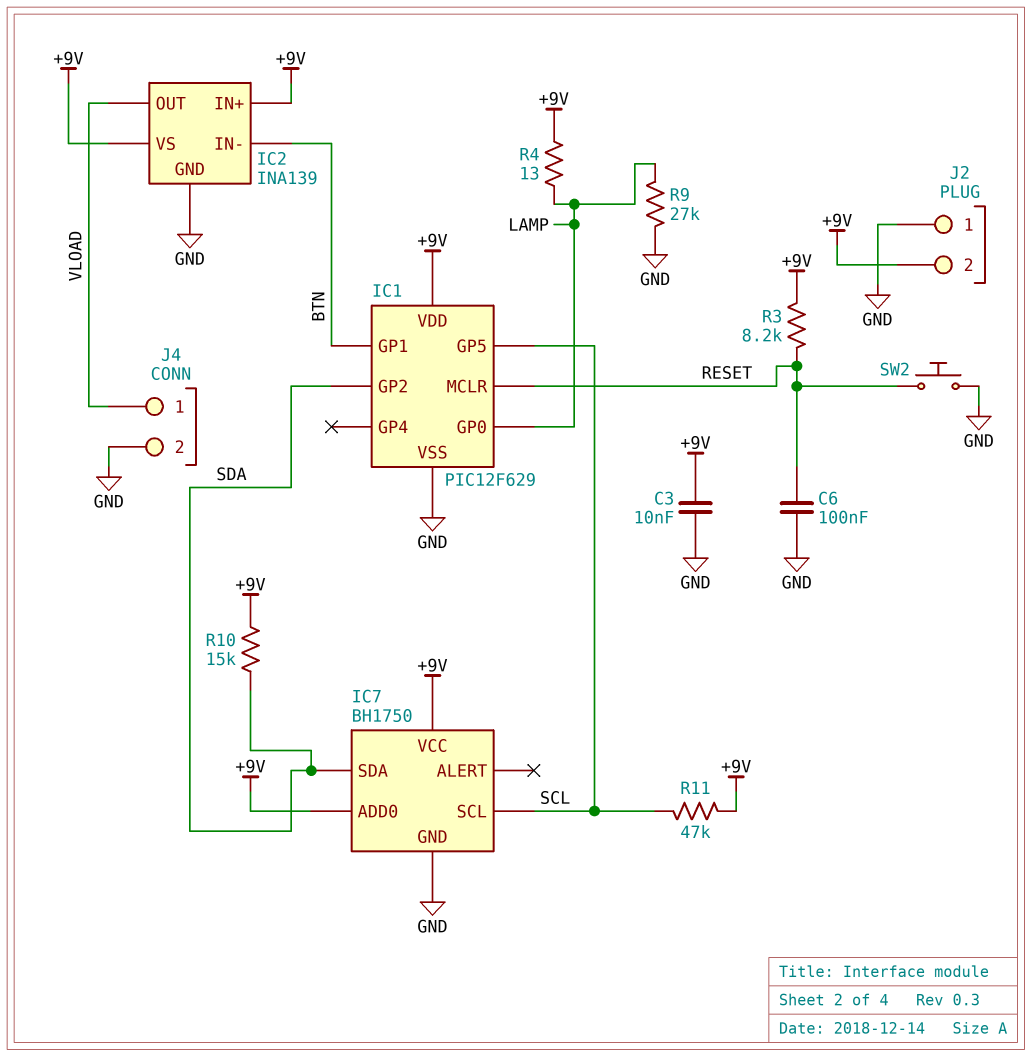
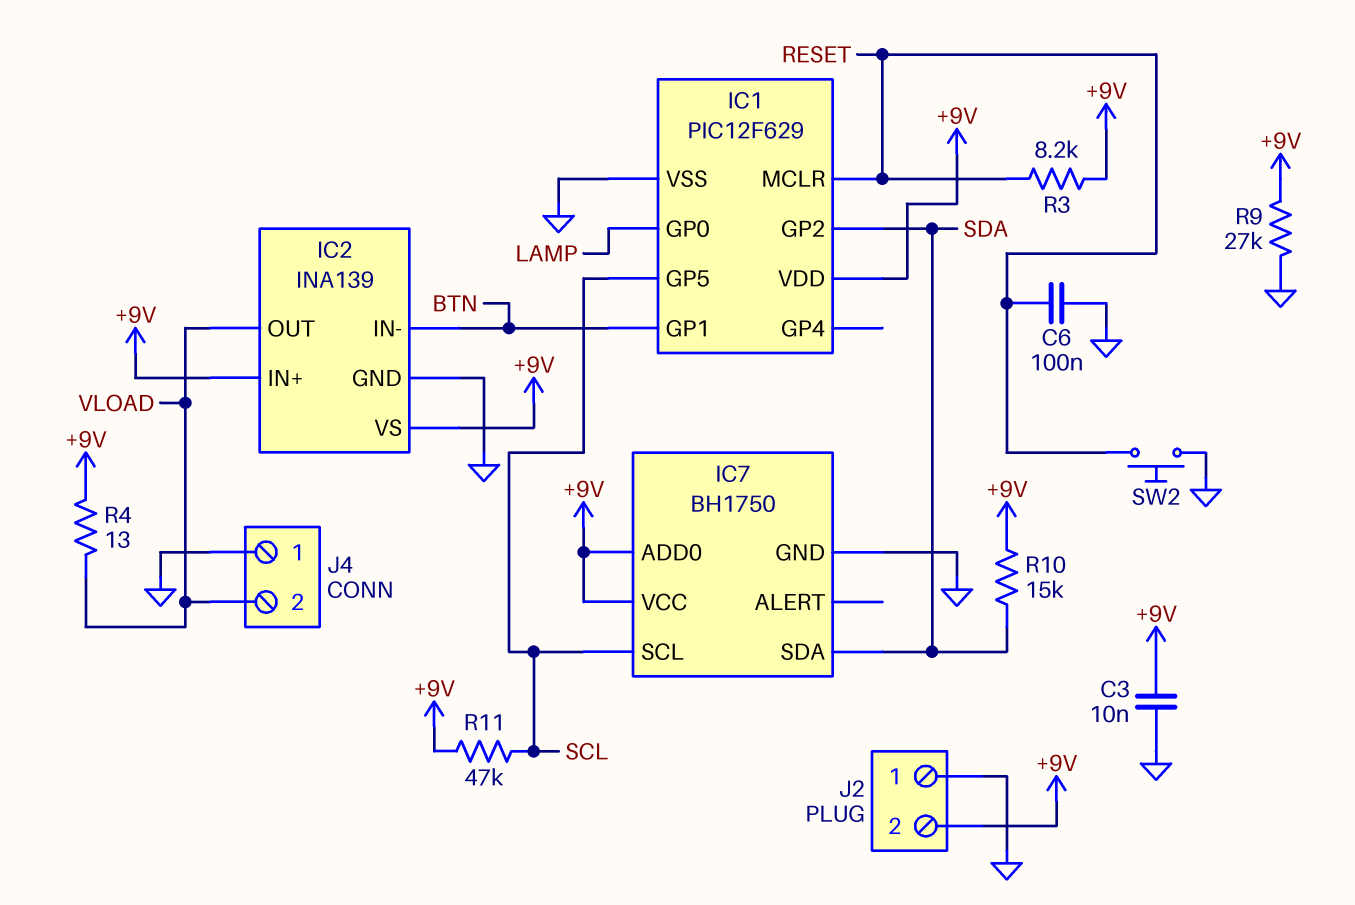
J4 pin 1: VLOAD -> GND
J4 pin 2: GND -> VLOAD
R4: 13 (+9V, LAMP) -> 13 (+9V, VLOAD)
R9: 27k (GND, LAMP) -> 27k (+9V, GND)

